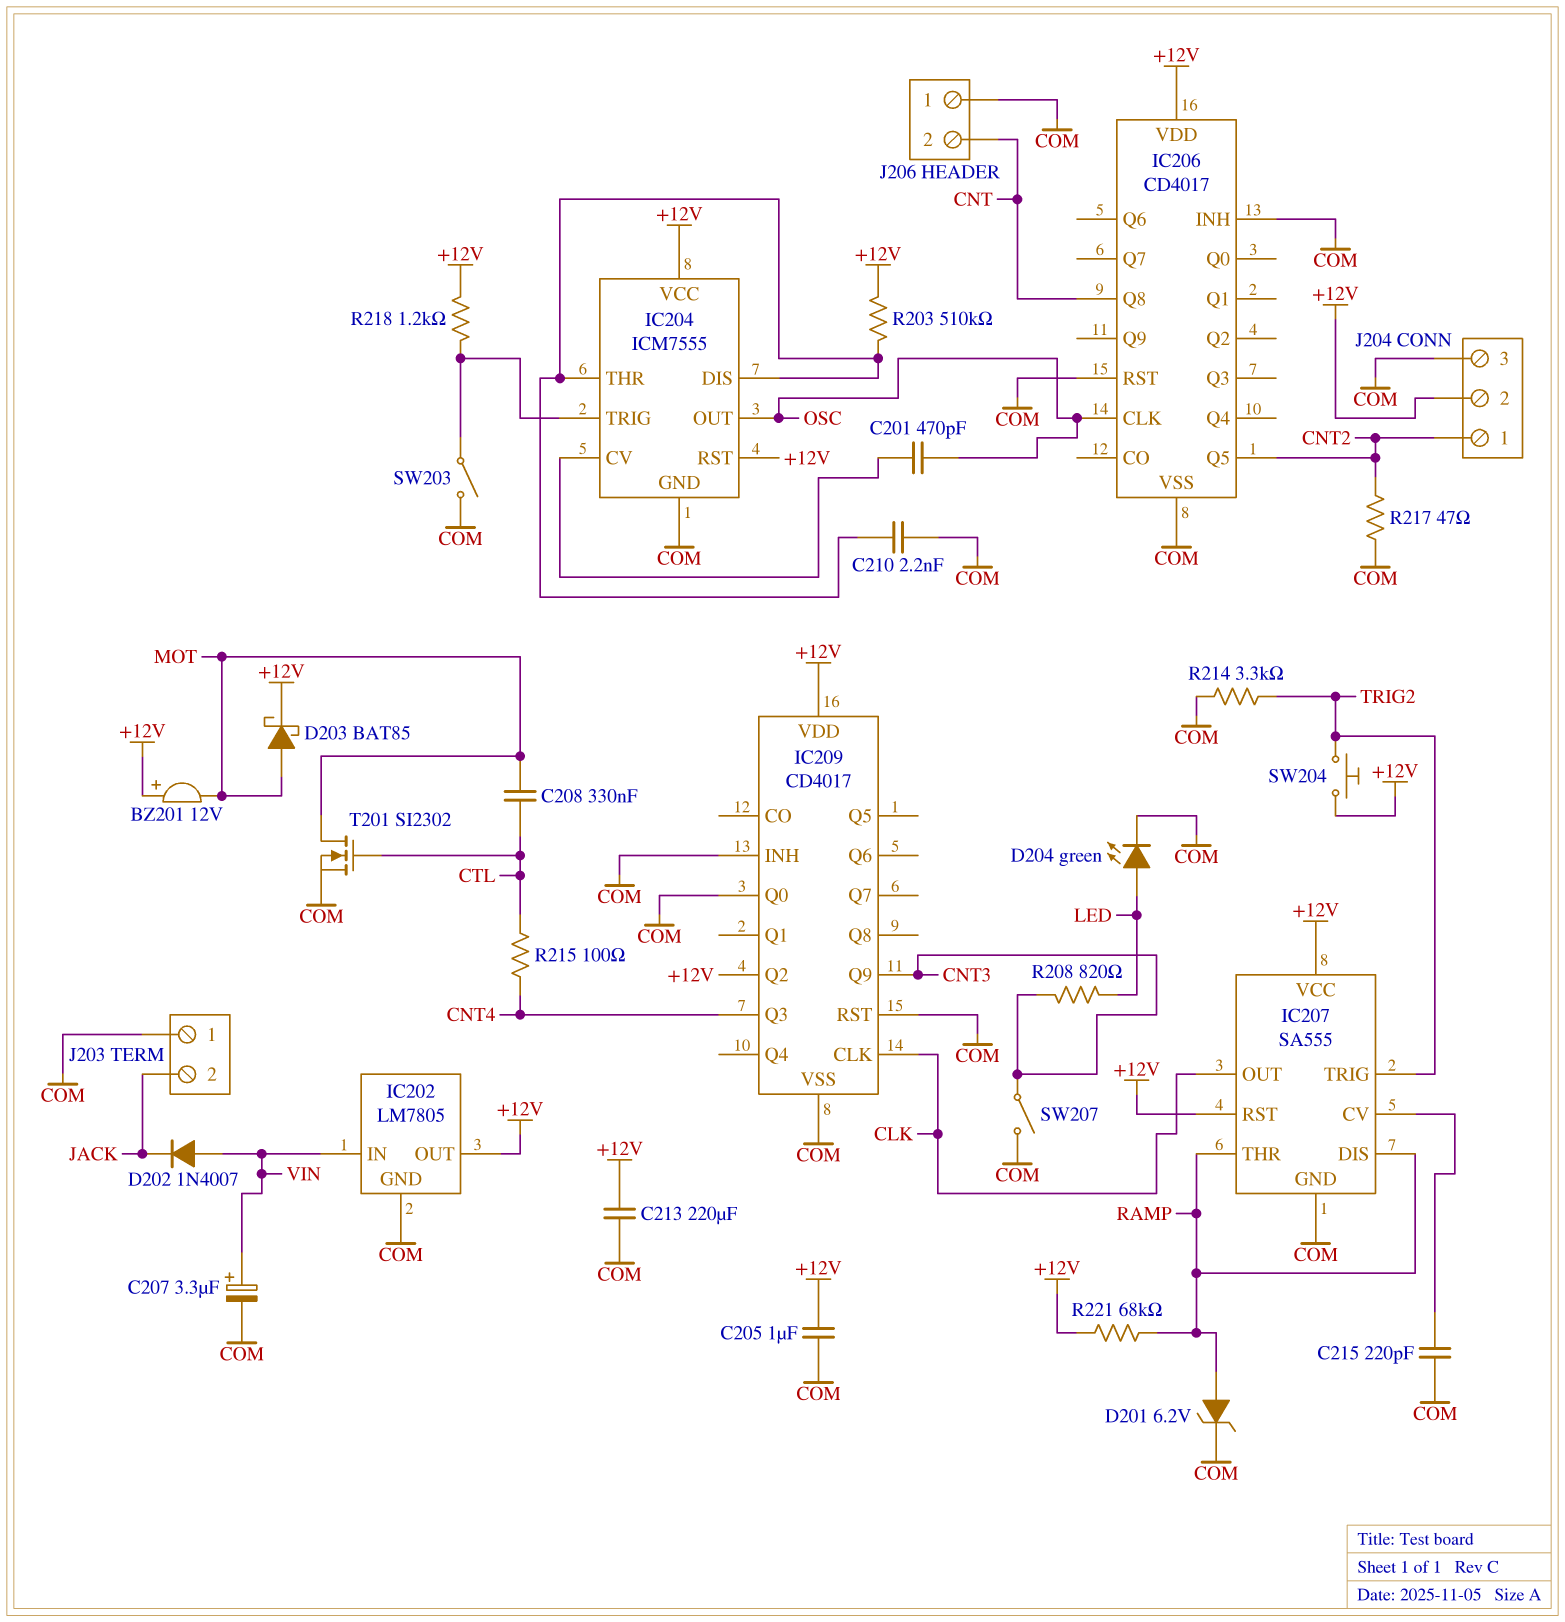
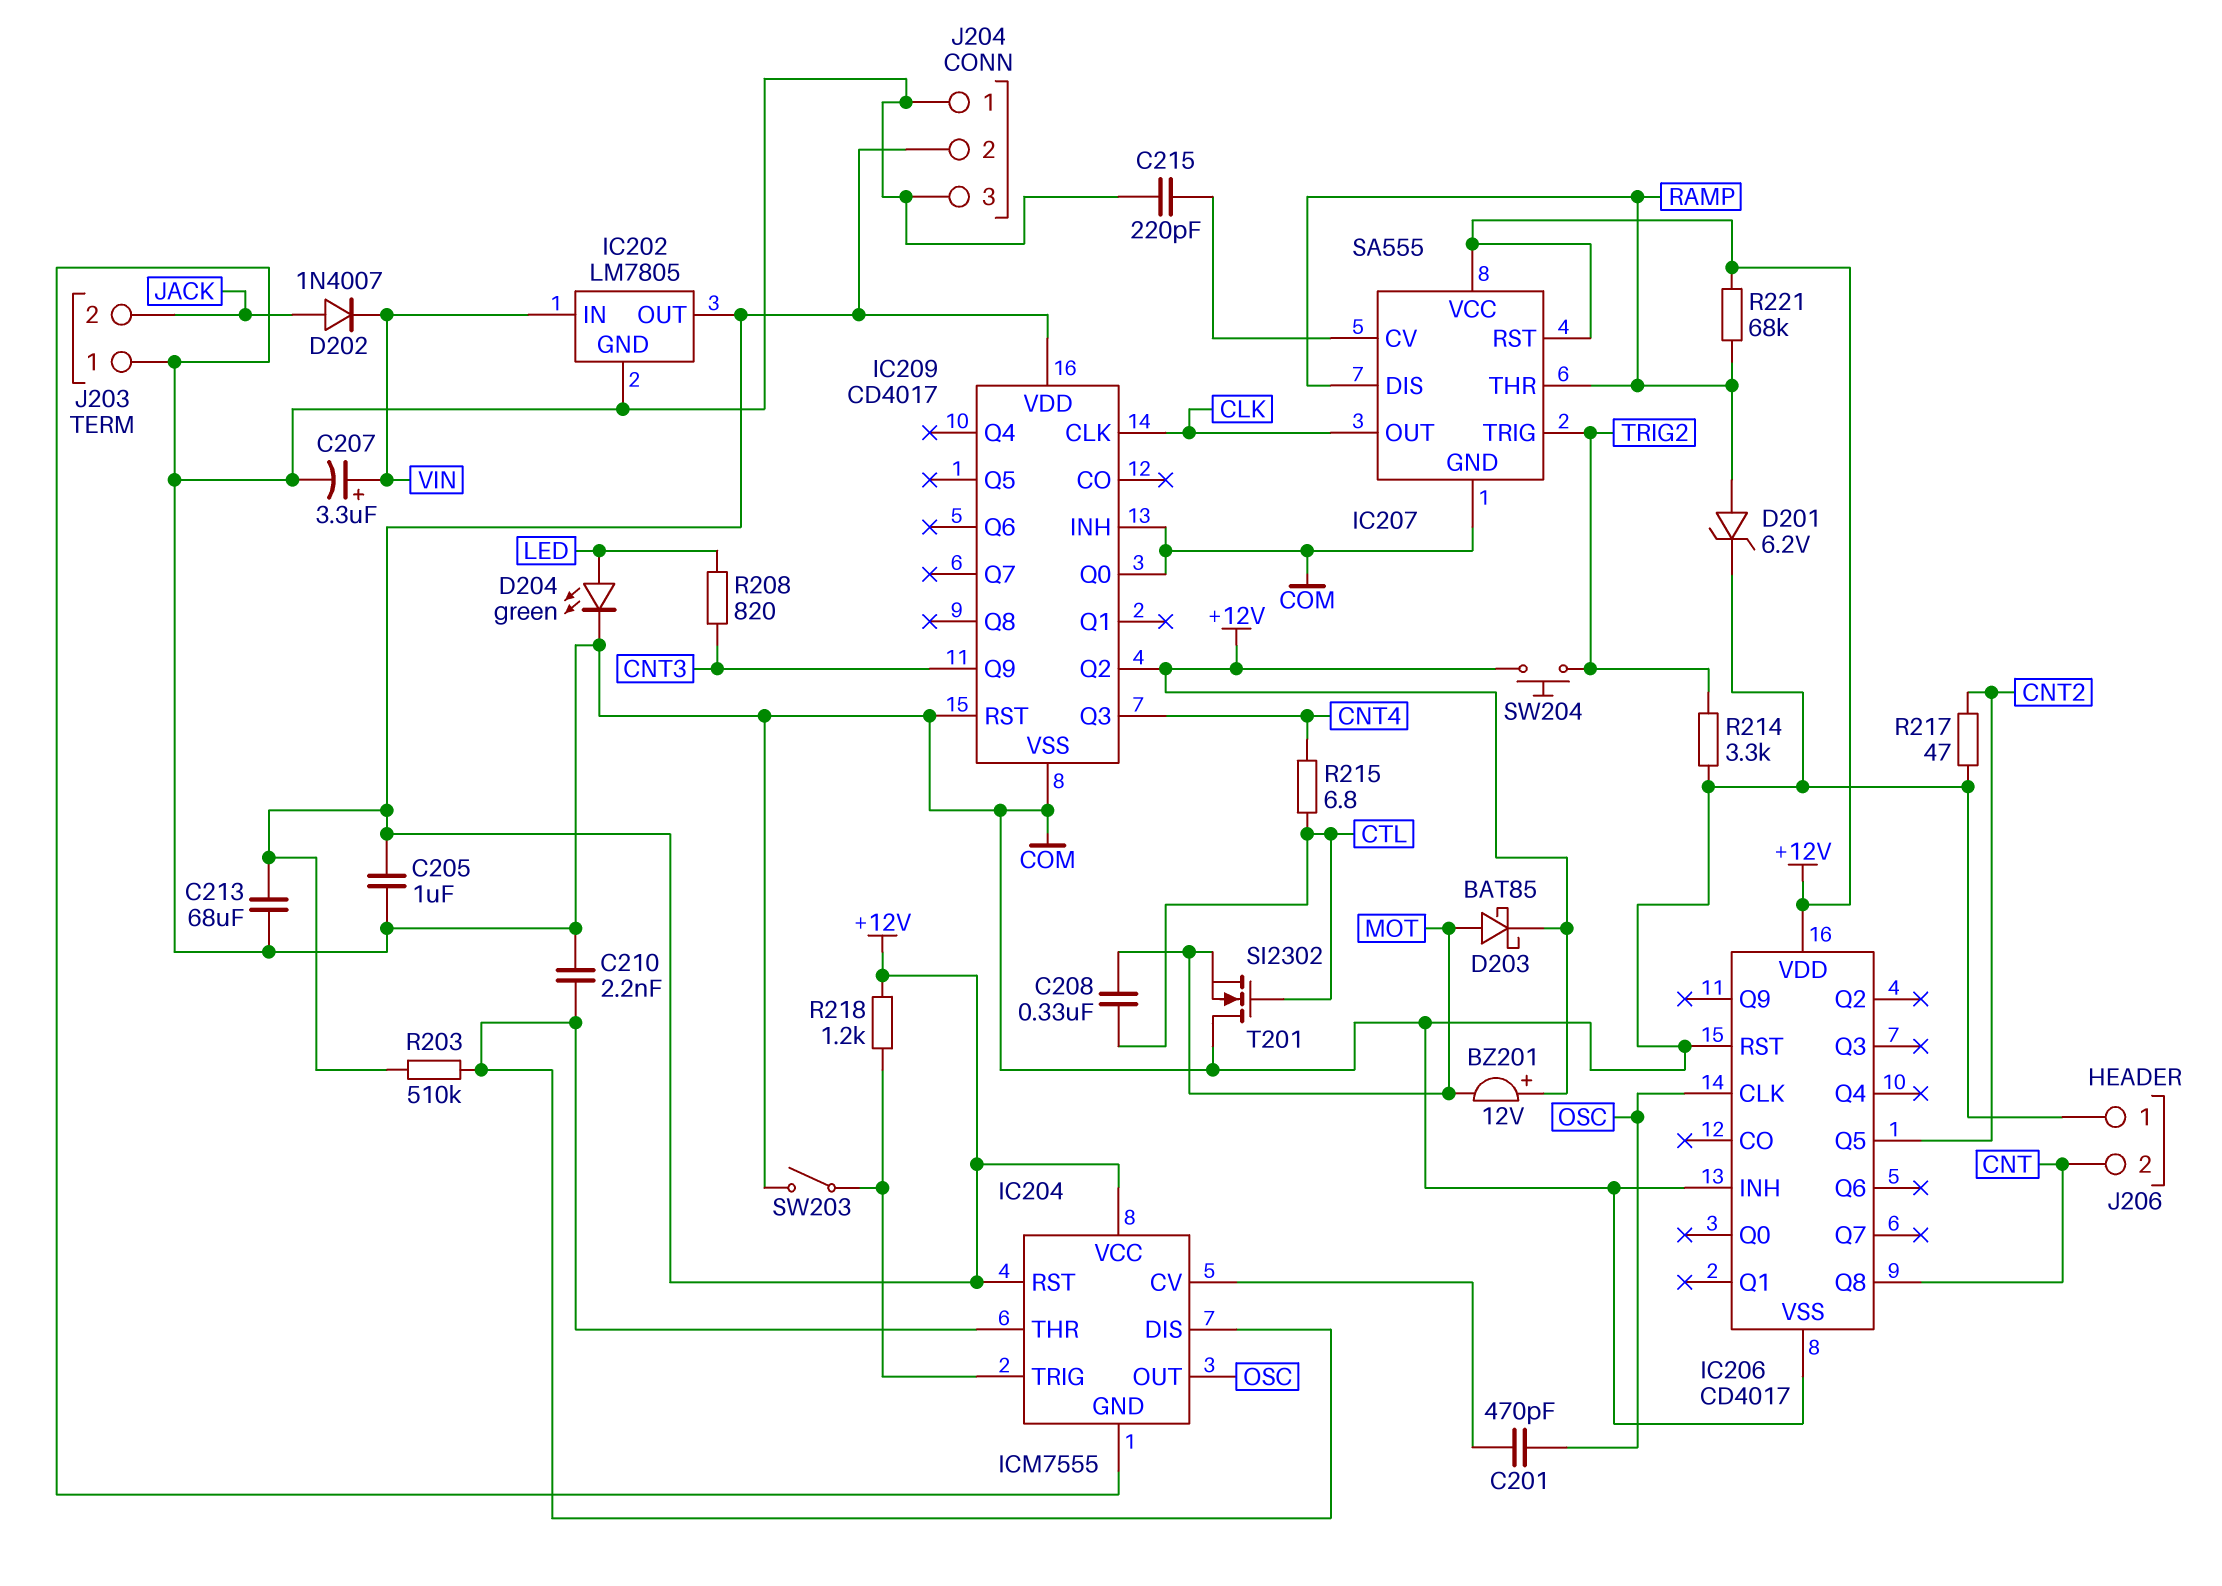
C213: 220uF (+12V, COM) -> 68uF (+12V, COM)
D202: diode 1N4007 (A VIN, K JACK) -> diode 1N4007 (A JACK, K VIN)
J204 pin 1: CNT2 -> COM
R215: 100 (CNT4, CTL) -> 6.8 (CNT4, CTL)
SW207: switch (CNT3, COM) -> none
T201: NMOS SI2302 (G CTL, D MOT, S COM) -> NMOS SI2302 (G CTL, D COM, S MOT)

